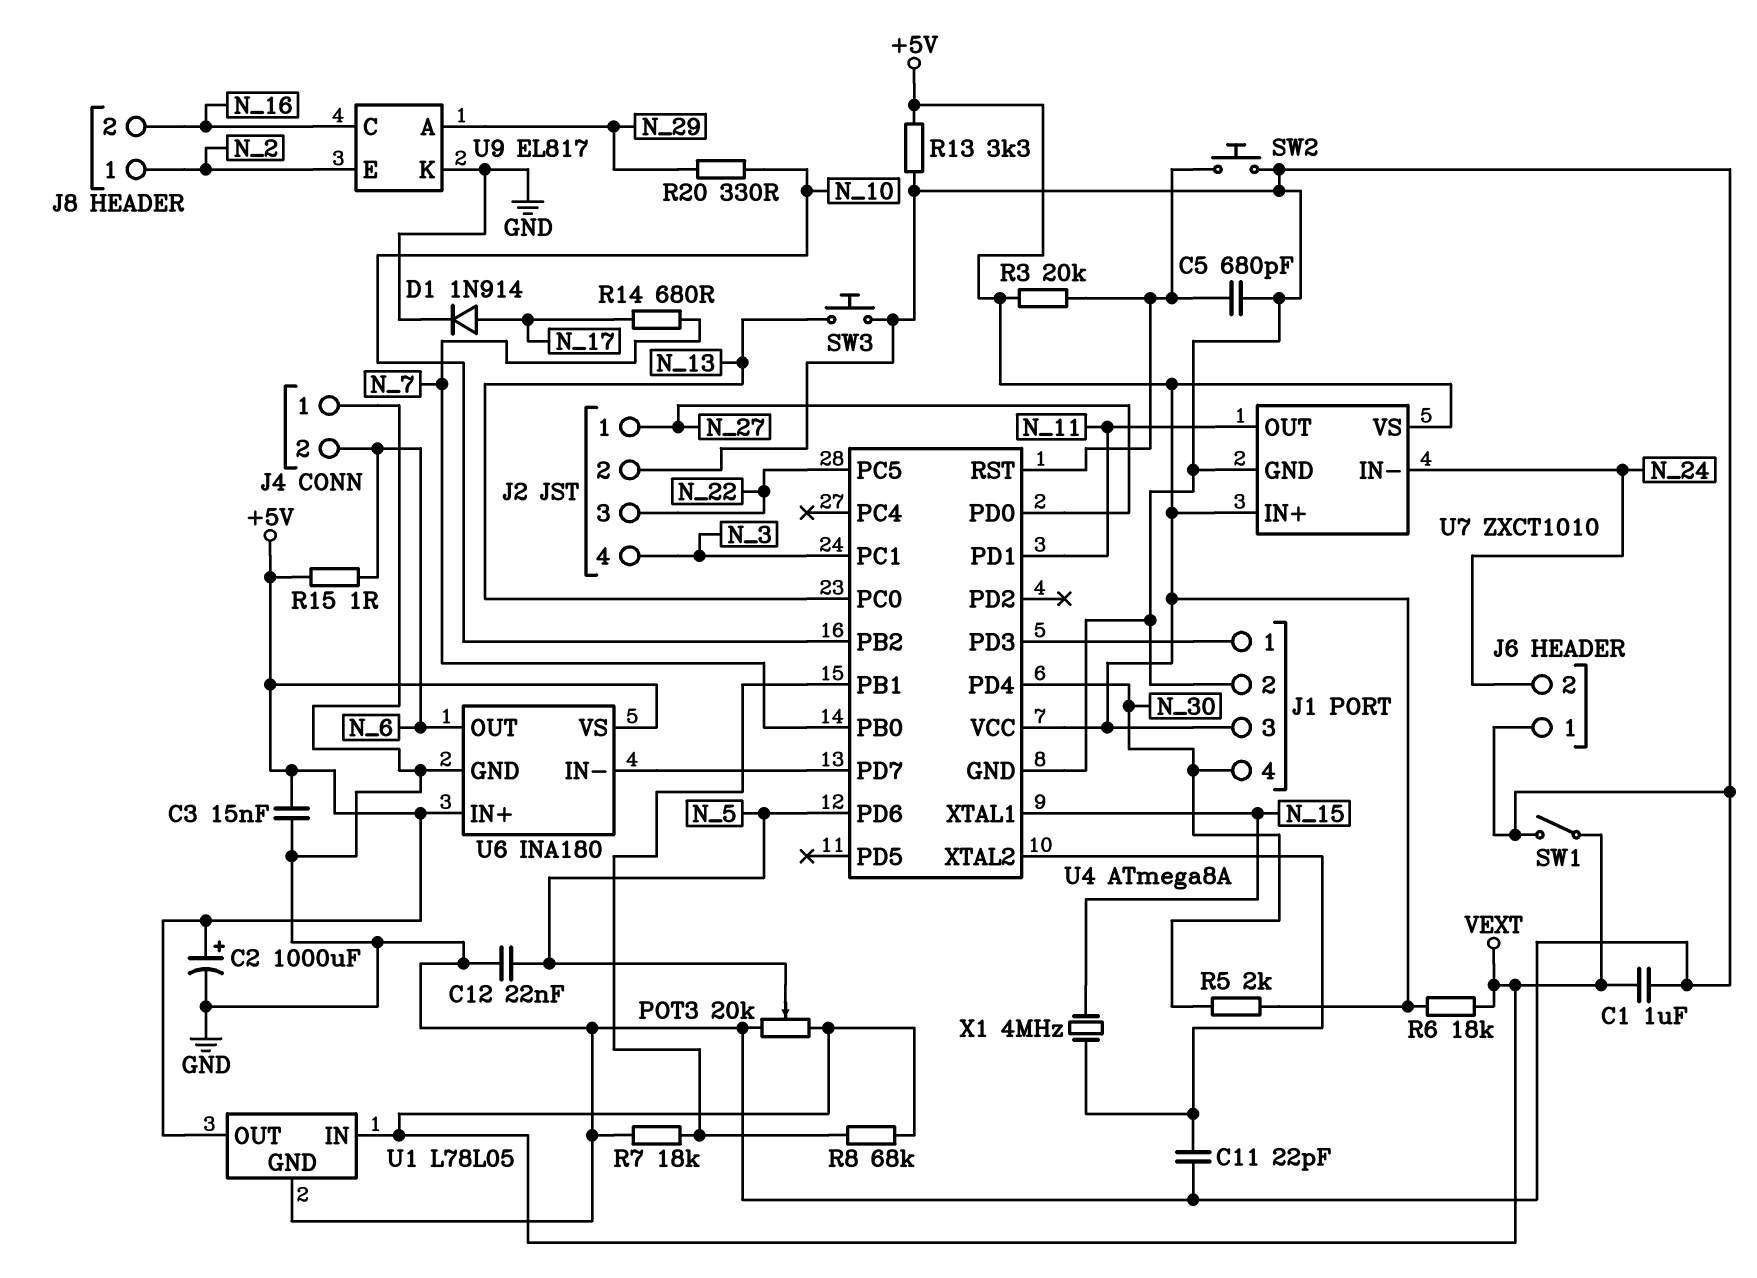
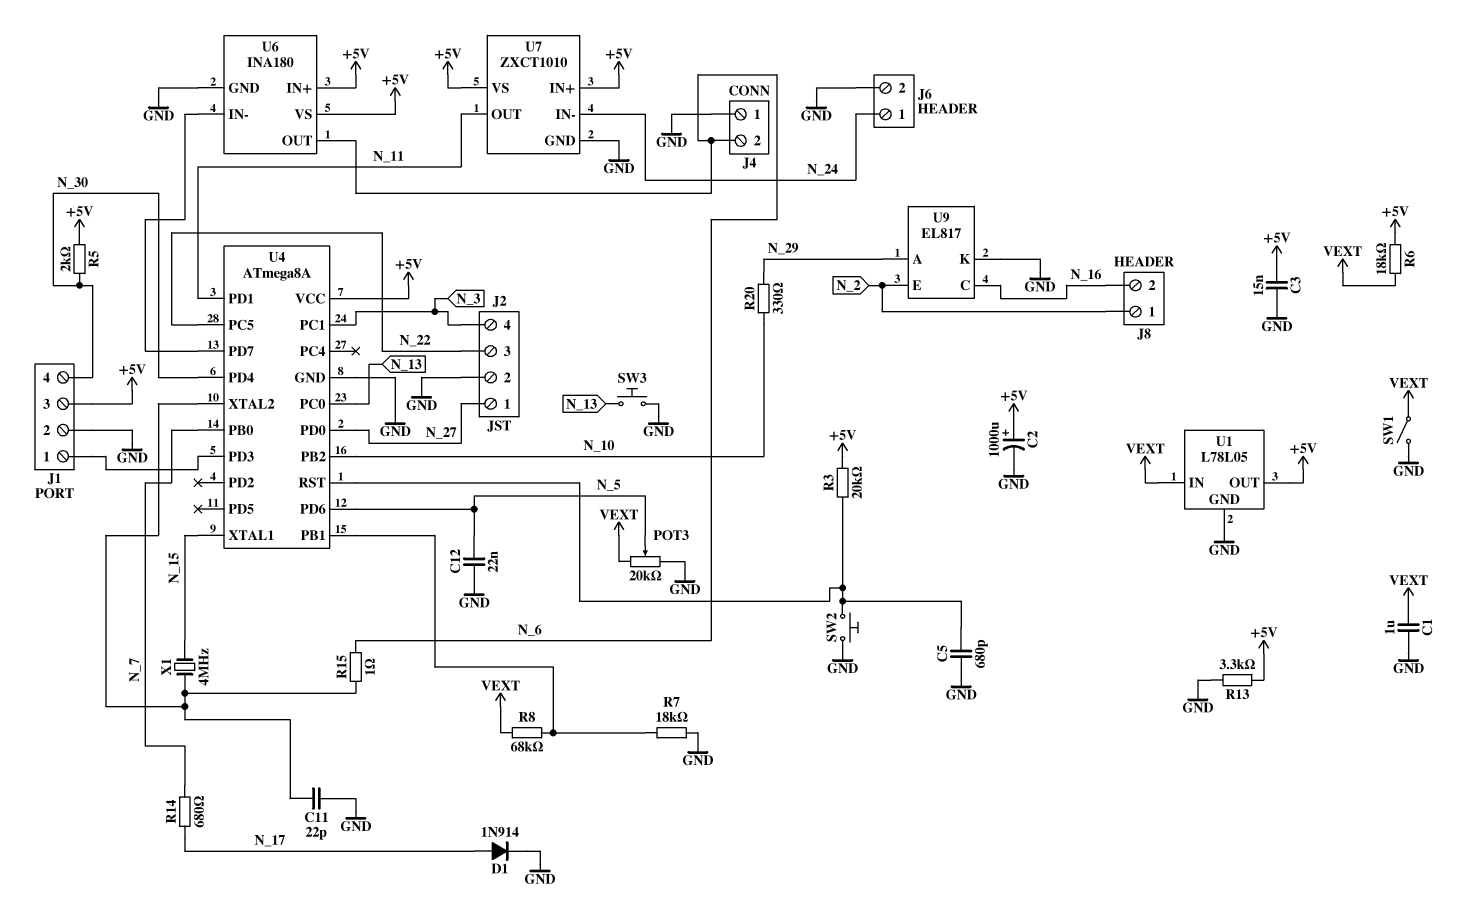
J6 pin 1: GND -> N_24
J6 pin 2: N_24 -> GND
R15: 1 (+5V, N_6) -> 1 (N_6, U4/XTAL2)

